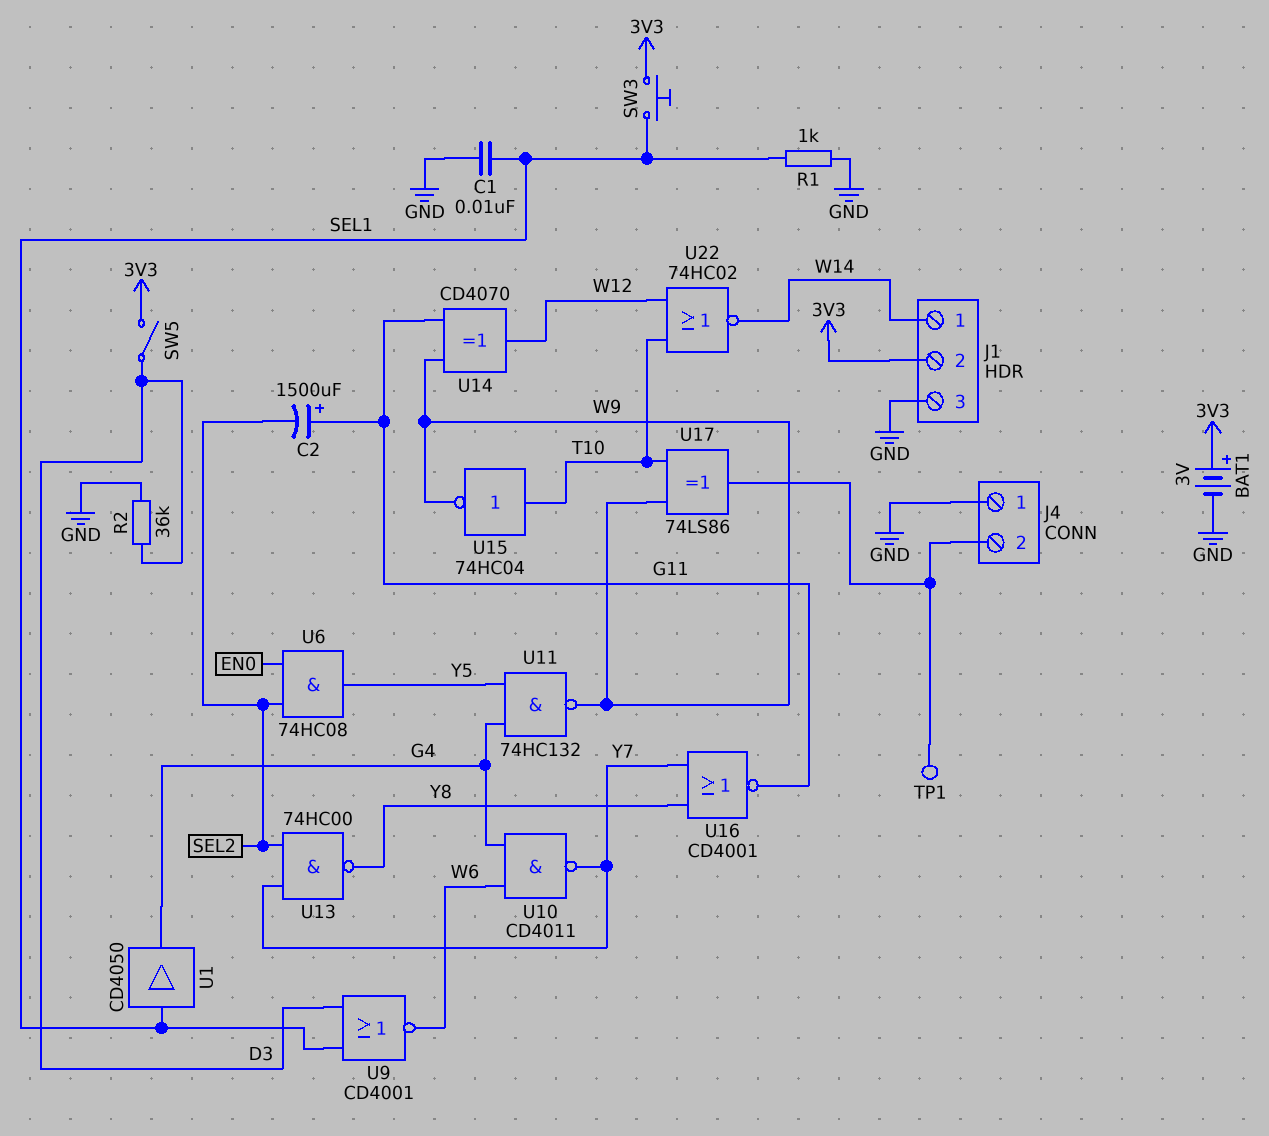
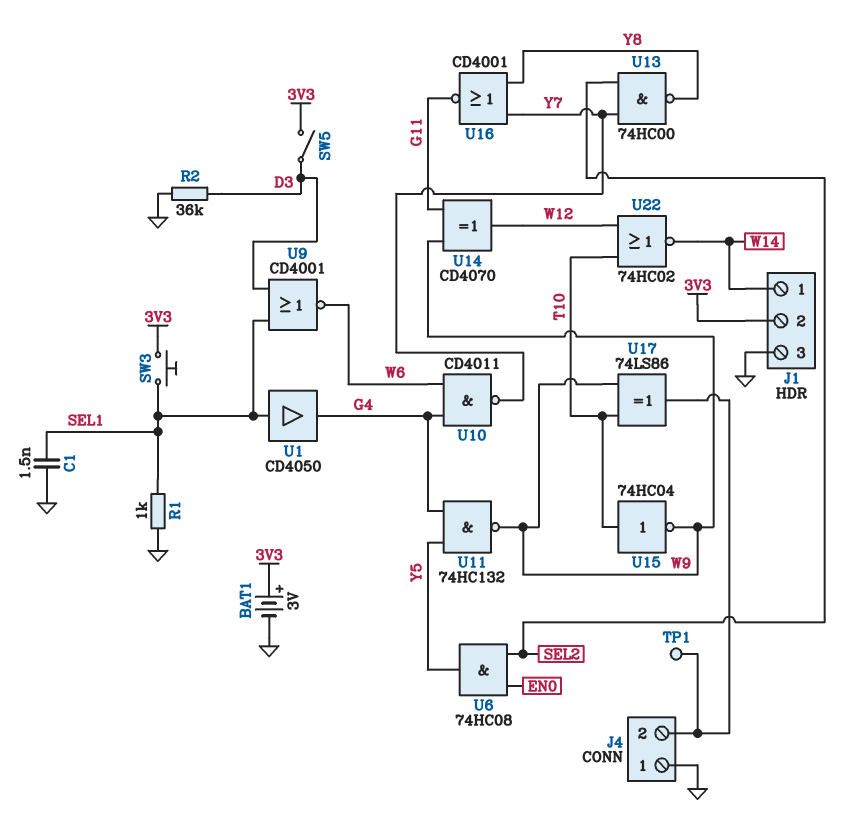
C1: 10nF (GND, SEL1) -> 1.5nF (GND, SEL1)
C2: 1500uF (plus G11, minus SEL2) -> none

